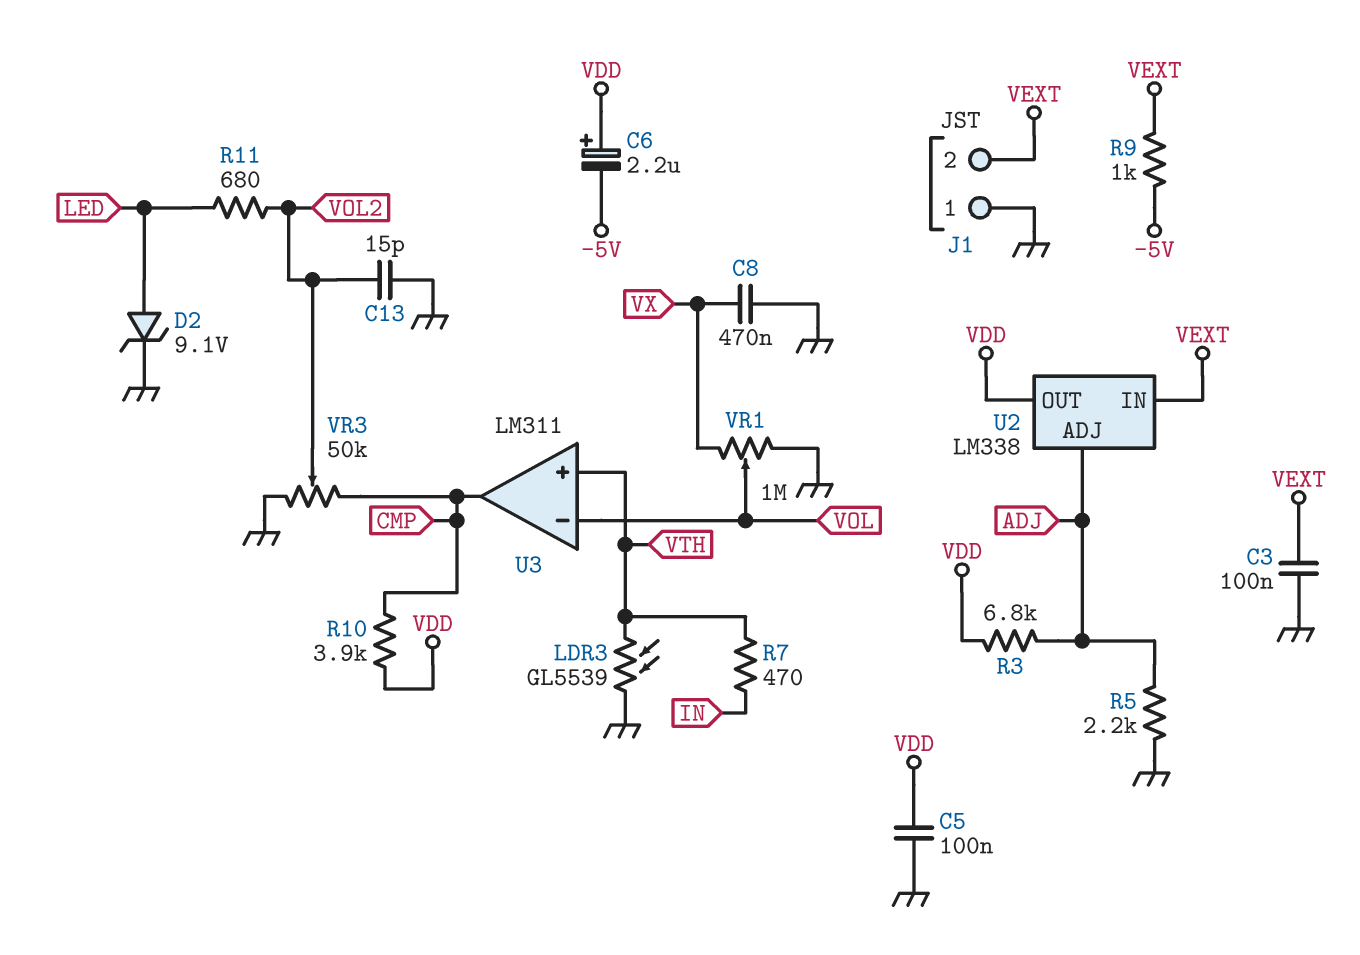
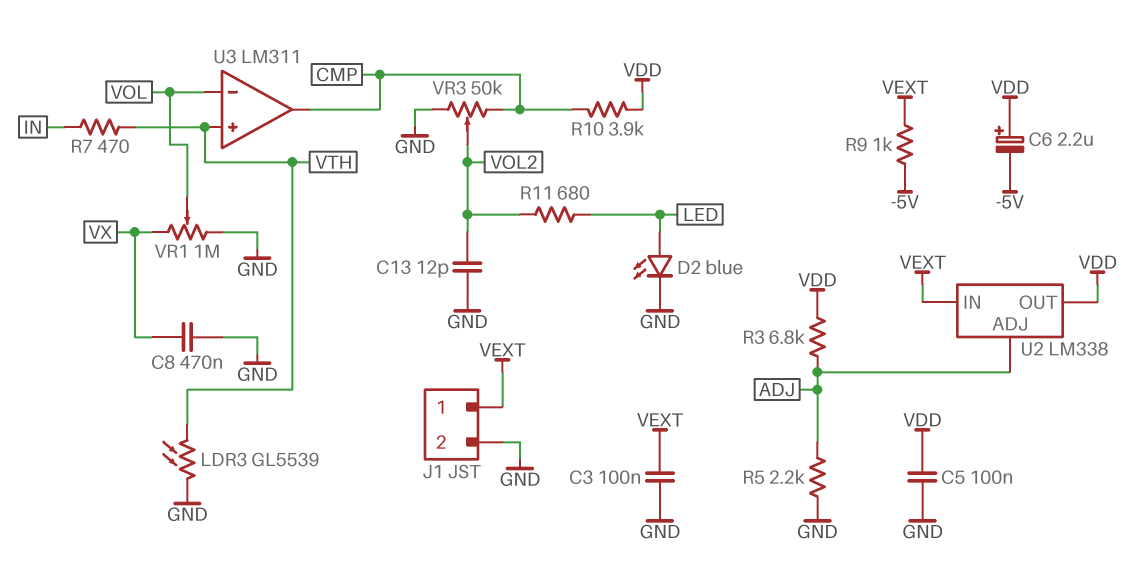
C13: 15pF (GND, VOL2) -> 12pF (GND, VOL2)
D2: zener 9.1V (A LED, K GND) -> LED blue (A LED, K GND)
J1 pin 1: GND -> VEXT
J1 pin 2: VEXT -> GND

